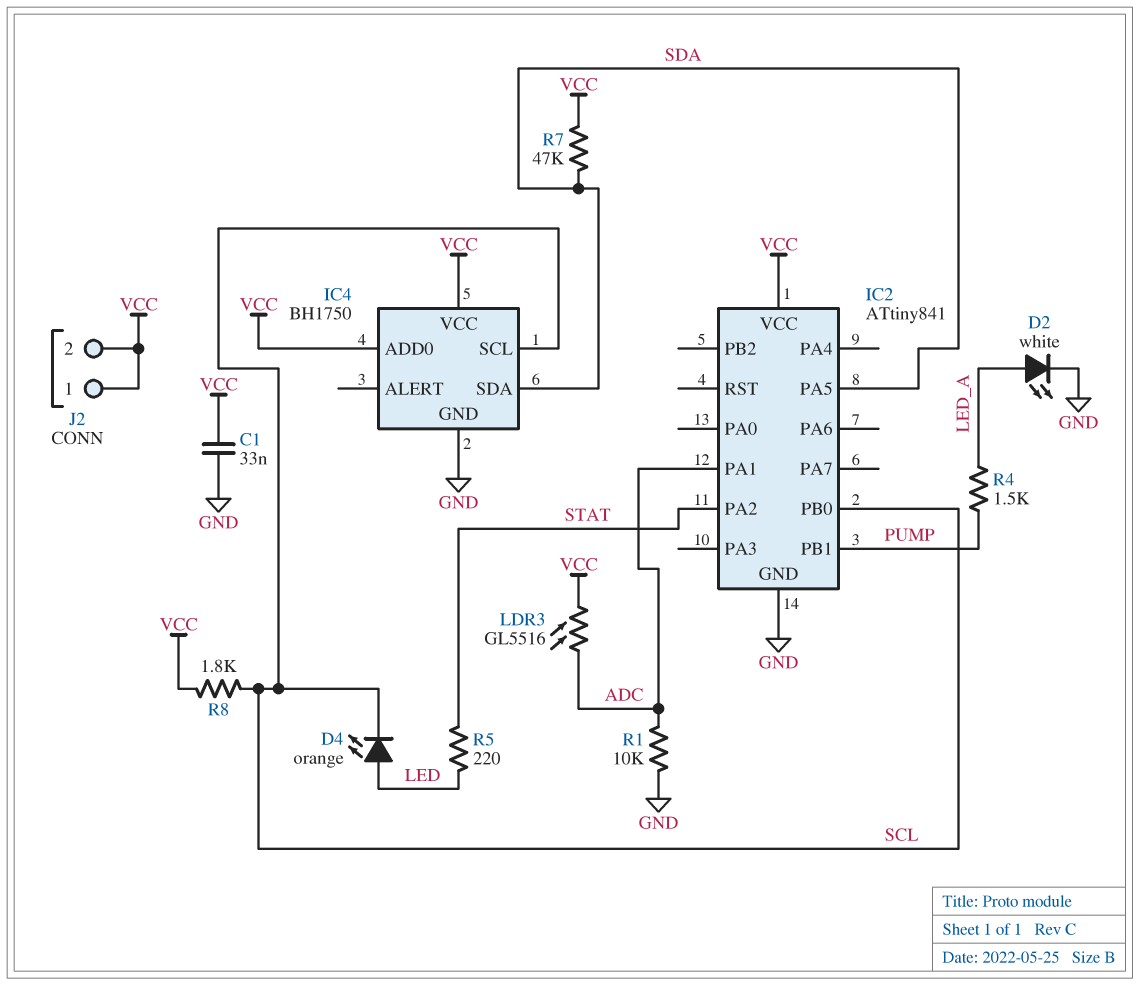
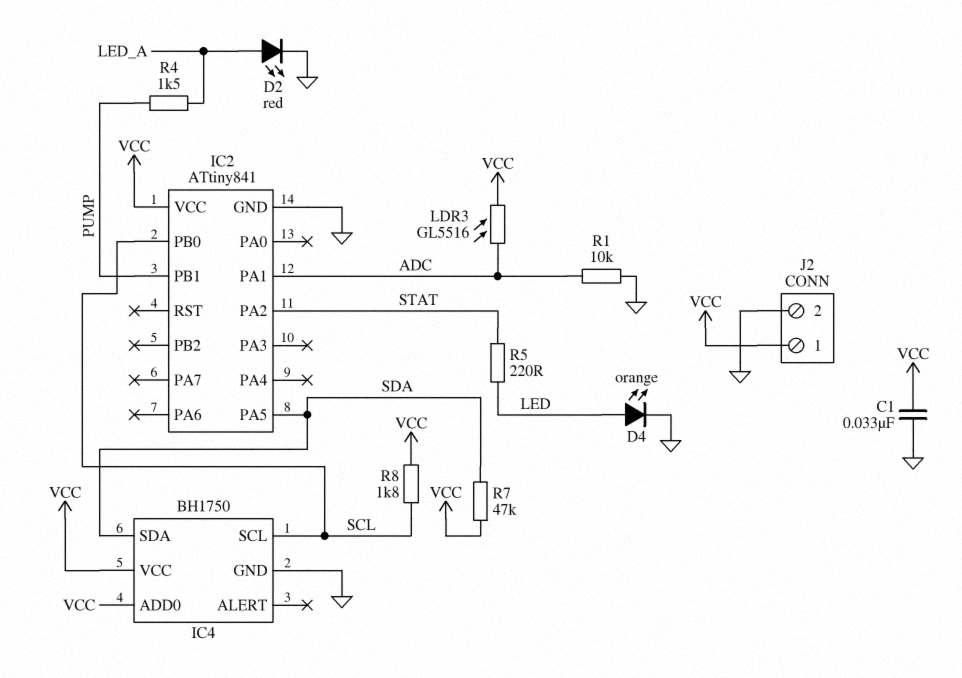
D2: LED white (A LED_A, K GND) -> LED red (A LED_A, K GND)
D4: LED orange (A LED, K SCL) -> LED orange (A LED, K GND)
J2 pin 2: VCC -> GND

